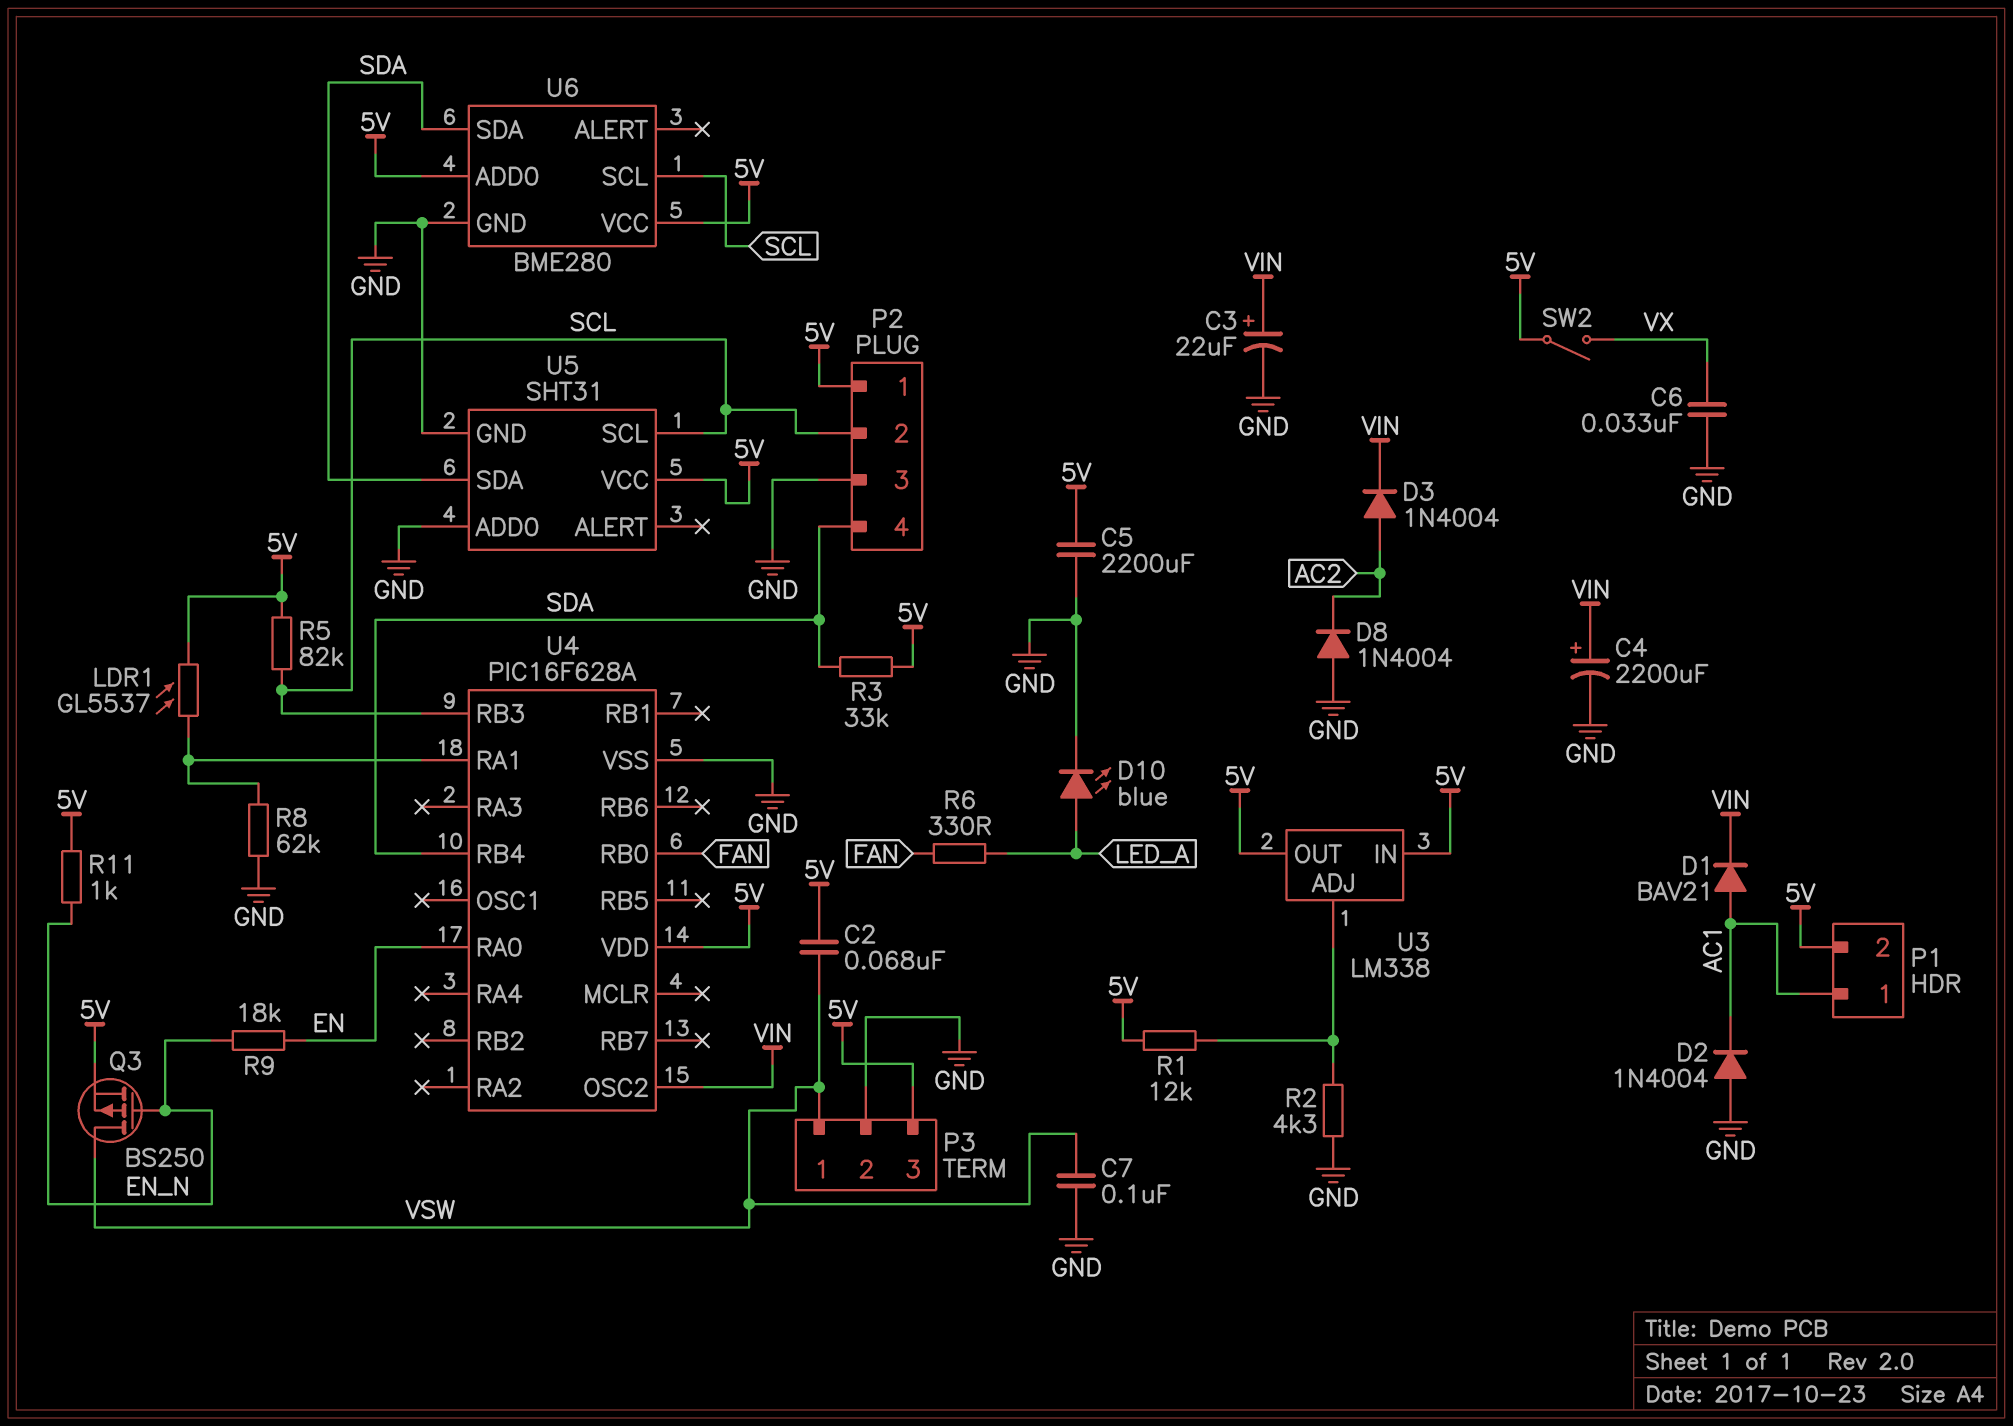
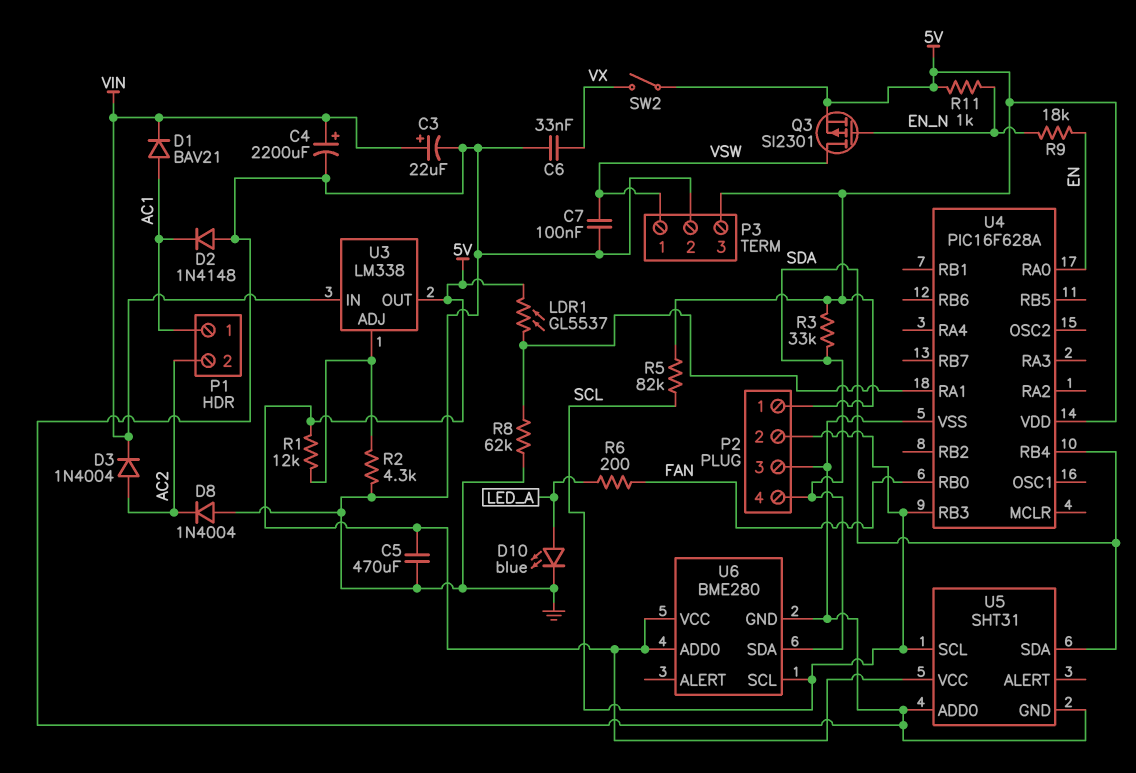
C2: 68nF (5V, VSW) -> none
C5: 2200uF (5V, GND) -> 470uF (5V, GND)
D2: diode 1N4004 (A GND, K AC1) -> diode 1N4148 (A GND, K AC1)
P1 pin 2: 5V -> AC2
Q3: PMOS BS250 (G EN_N, D VSW, S 5V) -> PMOS SI2301 (G EN_N, D VSW, S 5V)
R6: 330 (FAN, LED_A) -> 200 (FAN, LED_A)
U3 pin IN: 5V -> VIN
U4 pin OSC2: VIN -> none

